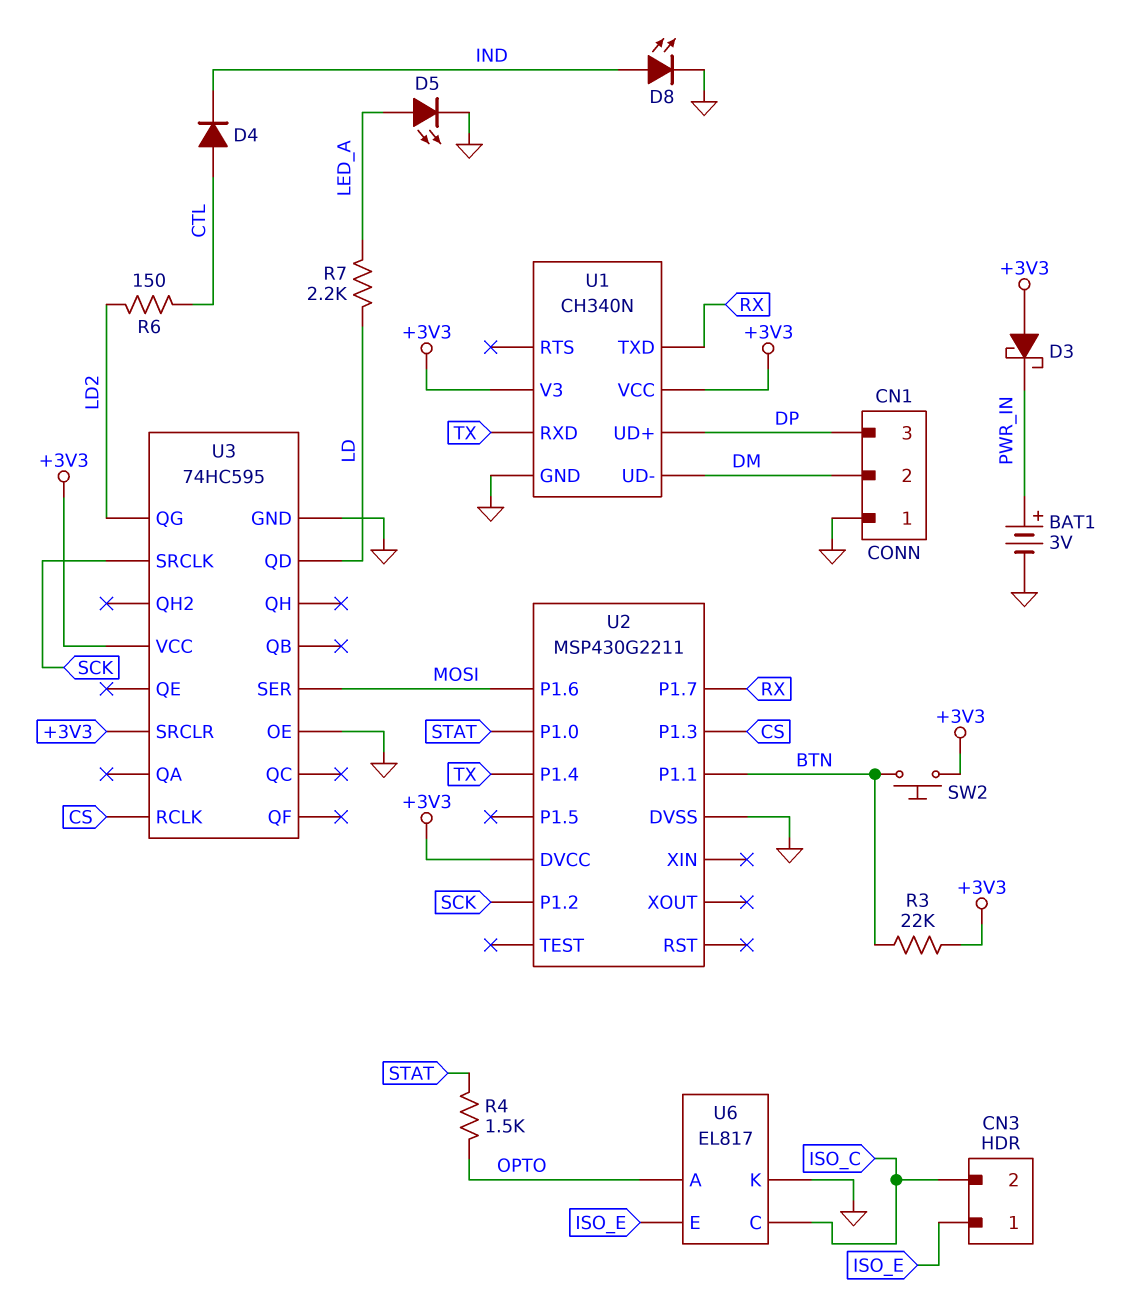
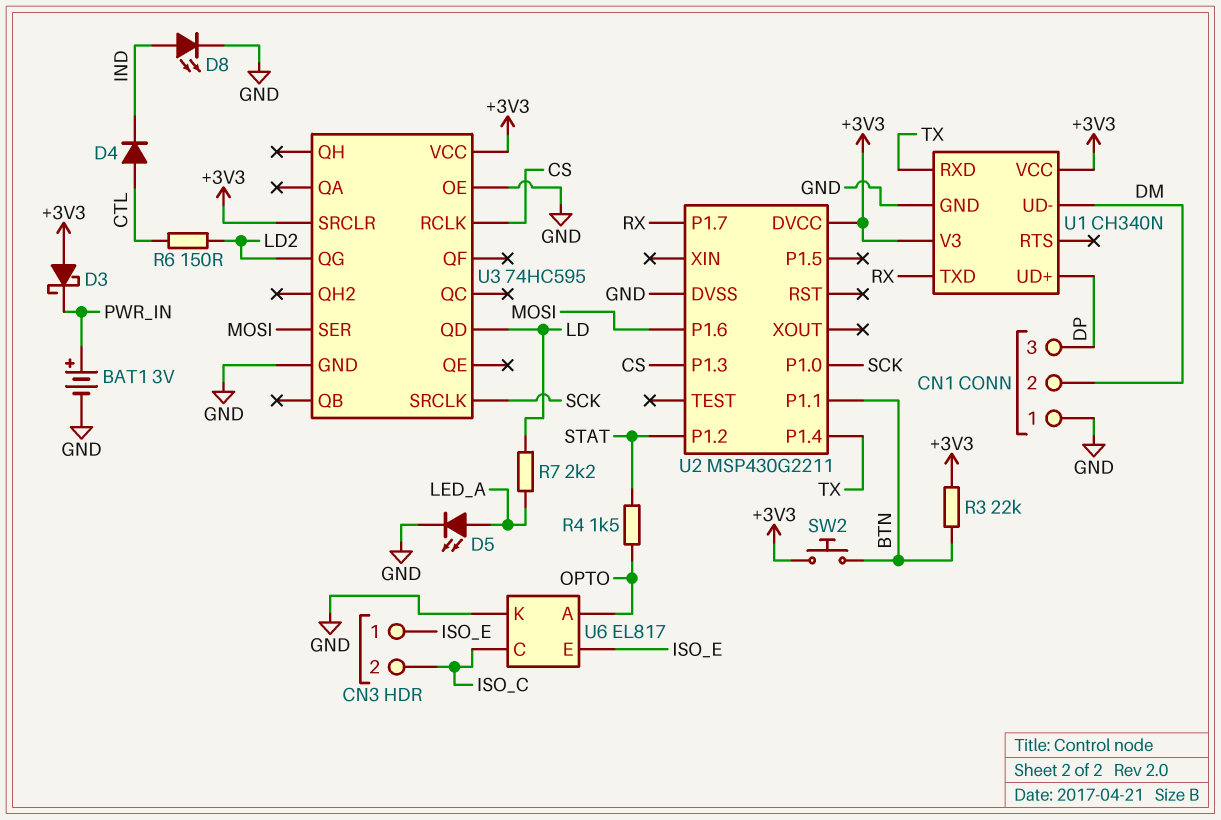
U2 pin P1.0: STAT -> SCK
U2 pin P1.2: SCK -> STAT

